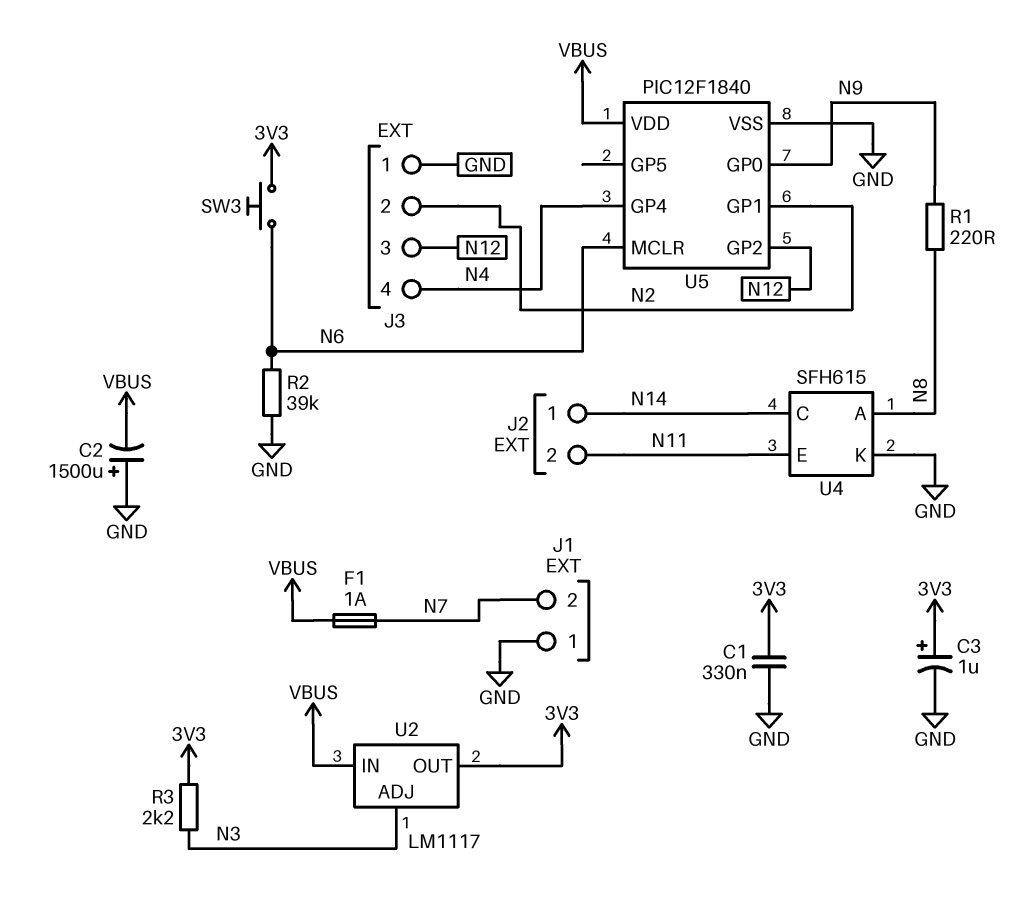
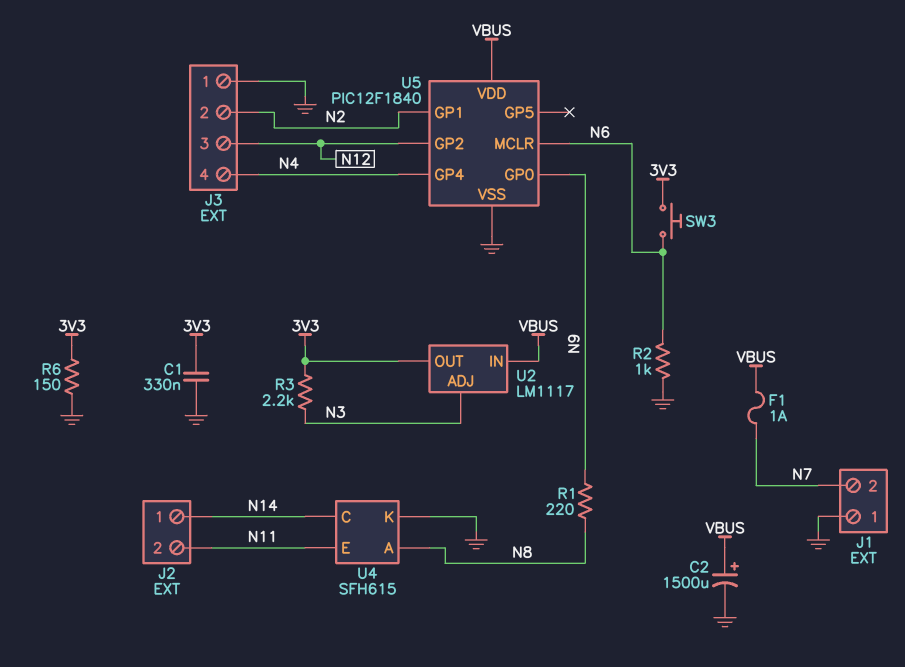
C2: 1500uF (plus GND, minus VBUS) -> 1500uF (plus VBUS, minus GND)
C3: 1uF (plus 3V3, minus GND) -> none
R2: 39k (GND, N6) -> 1k (GND, N6)
R6: none -> 150 (3V3, GND)

